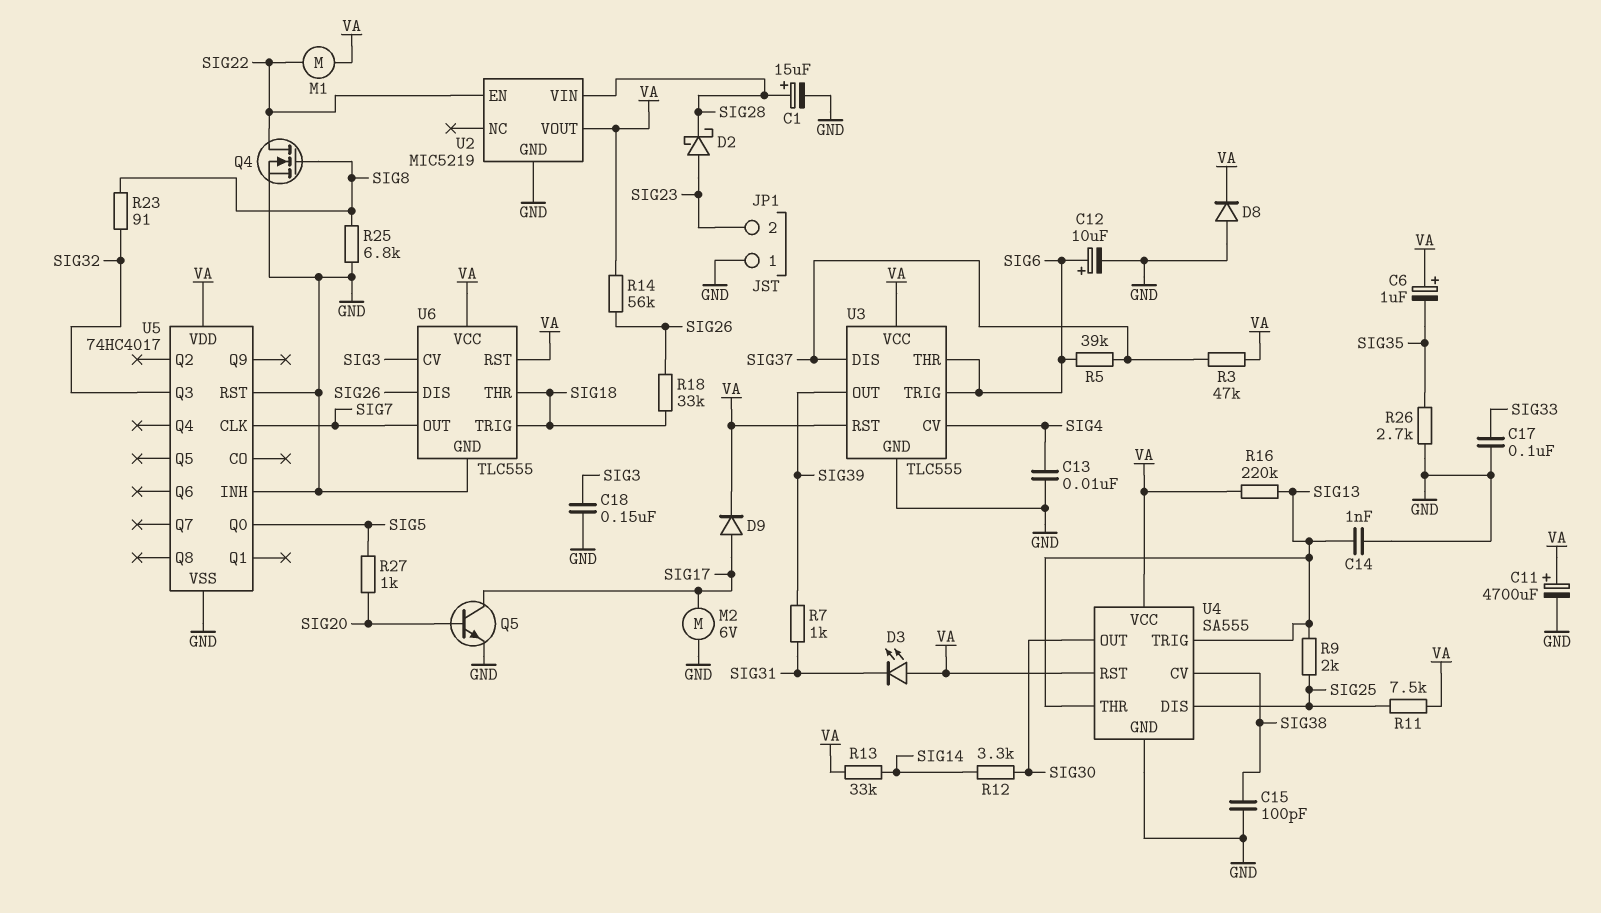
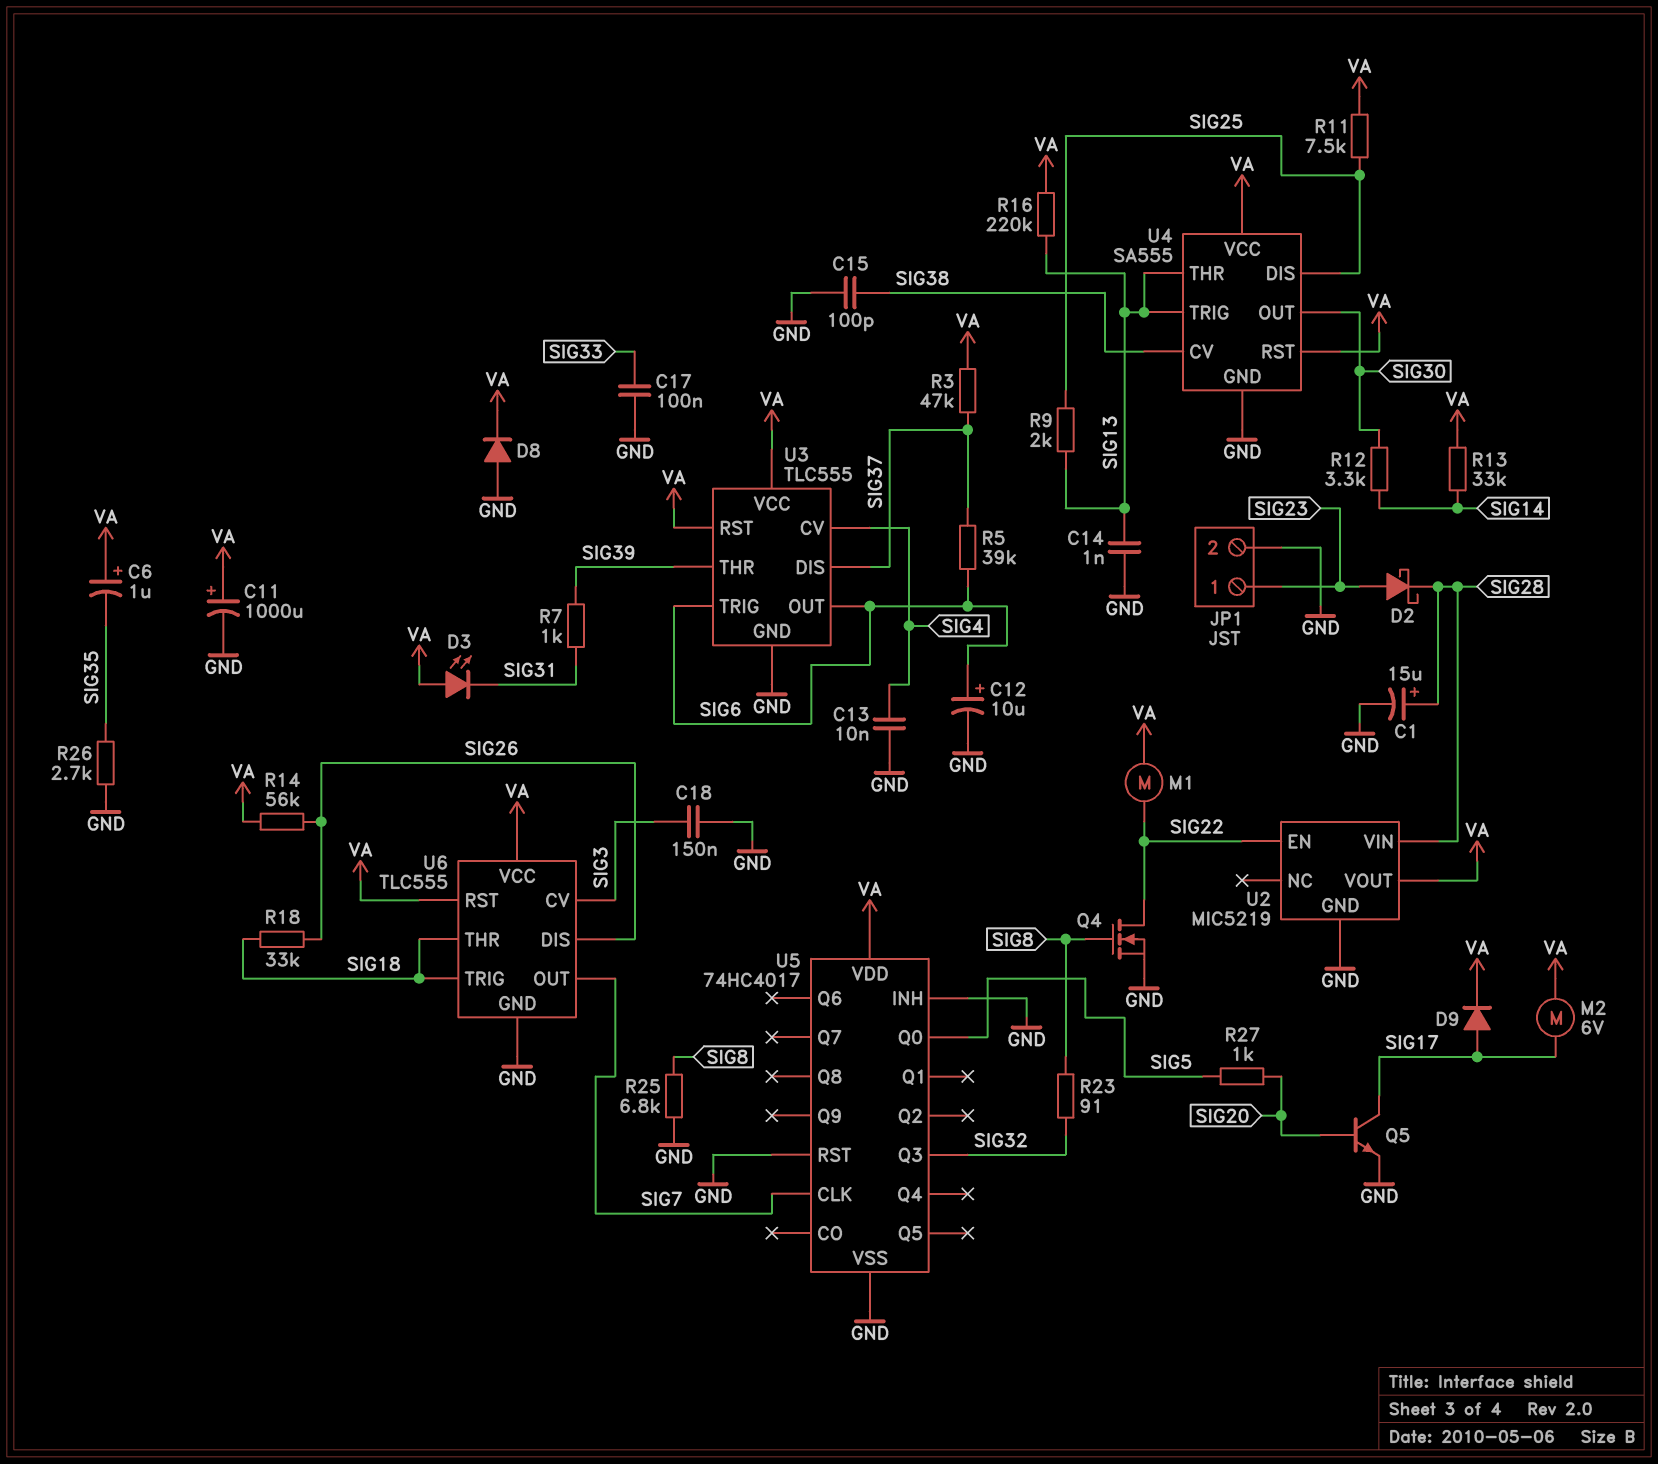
C11: 4700uF (plus VA, minus GND) -> 1000uF (plus VA, minus GND)
JP1 pin 1: GND -> SIG23
JP1 pin 2: SIG23 -> GND
M2: motor 6V (GND, SIG17) -> motor 6V (SIG17, VA)
U3 pin OUT: SIG39 -> SIG6
U3 pin THR: SIG6 -> SIG39

